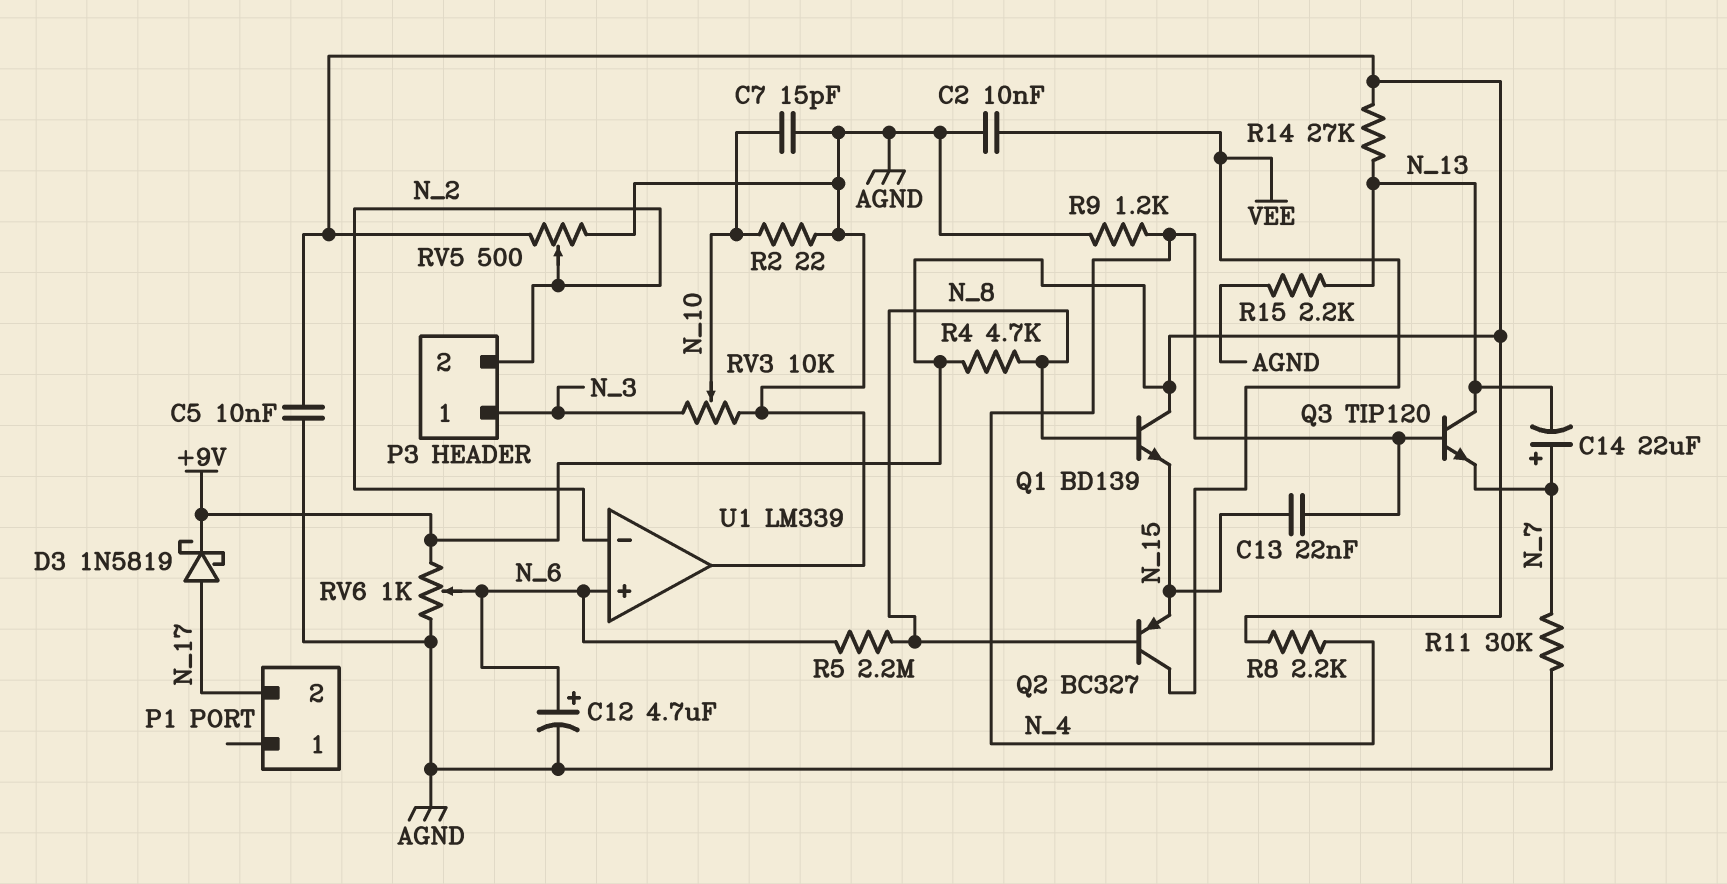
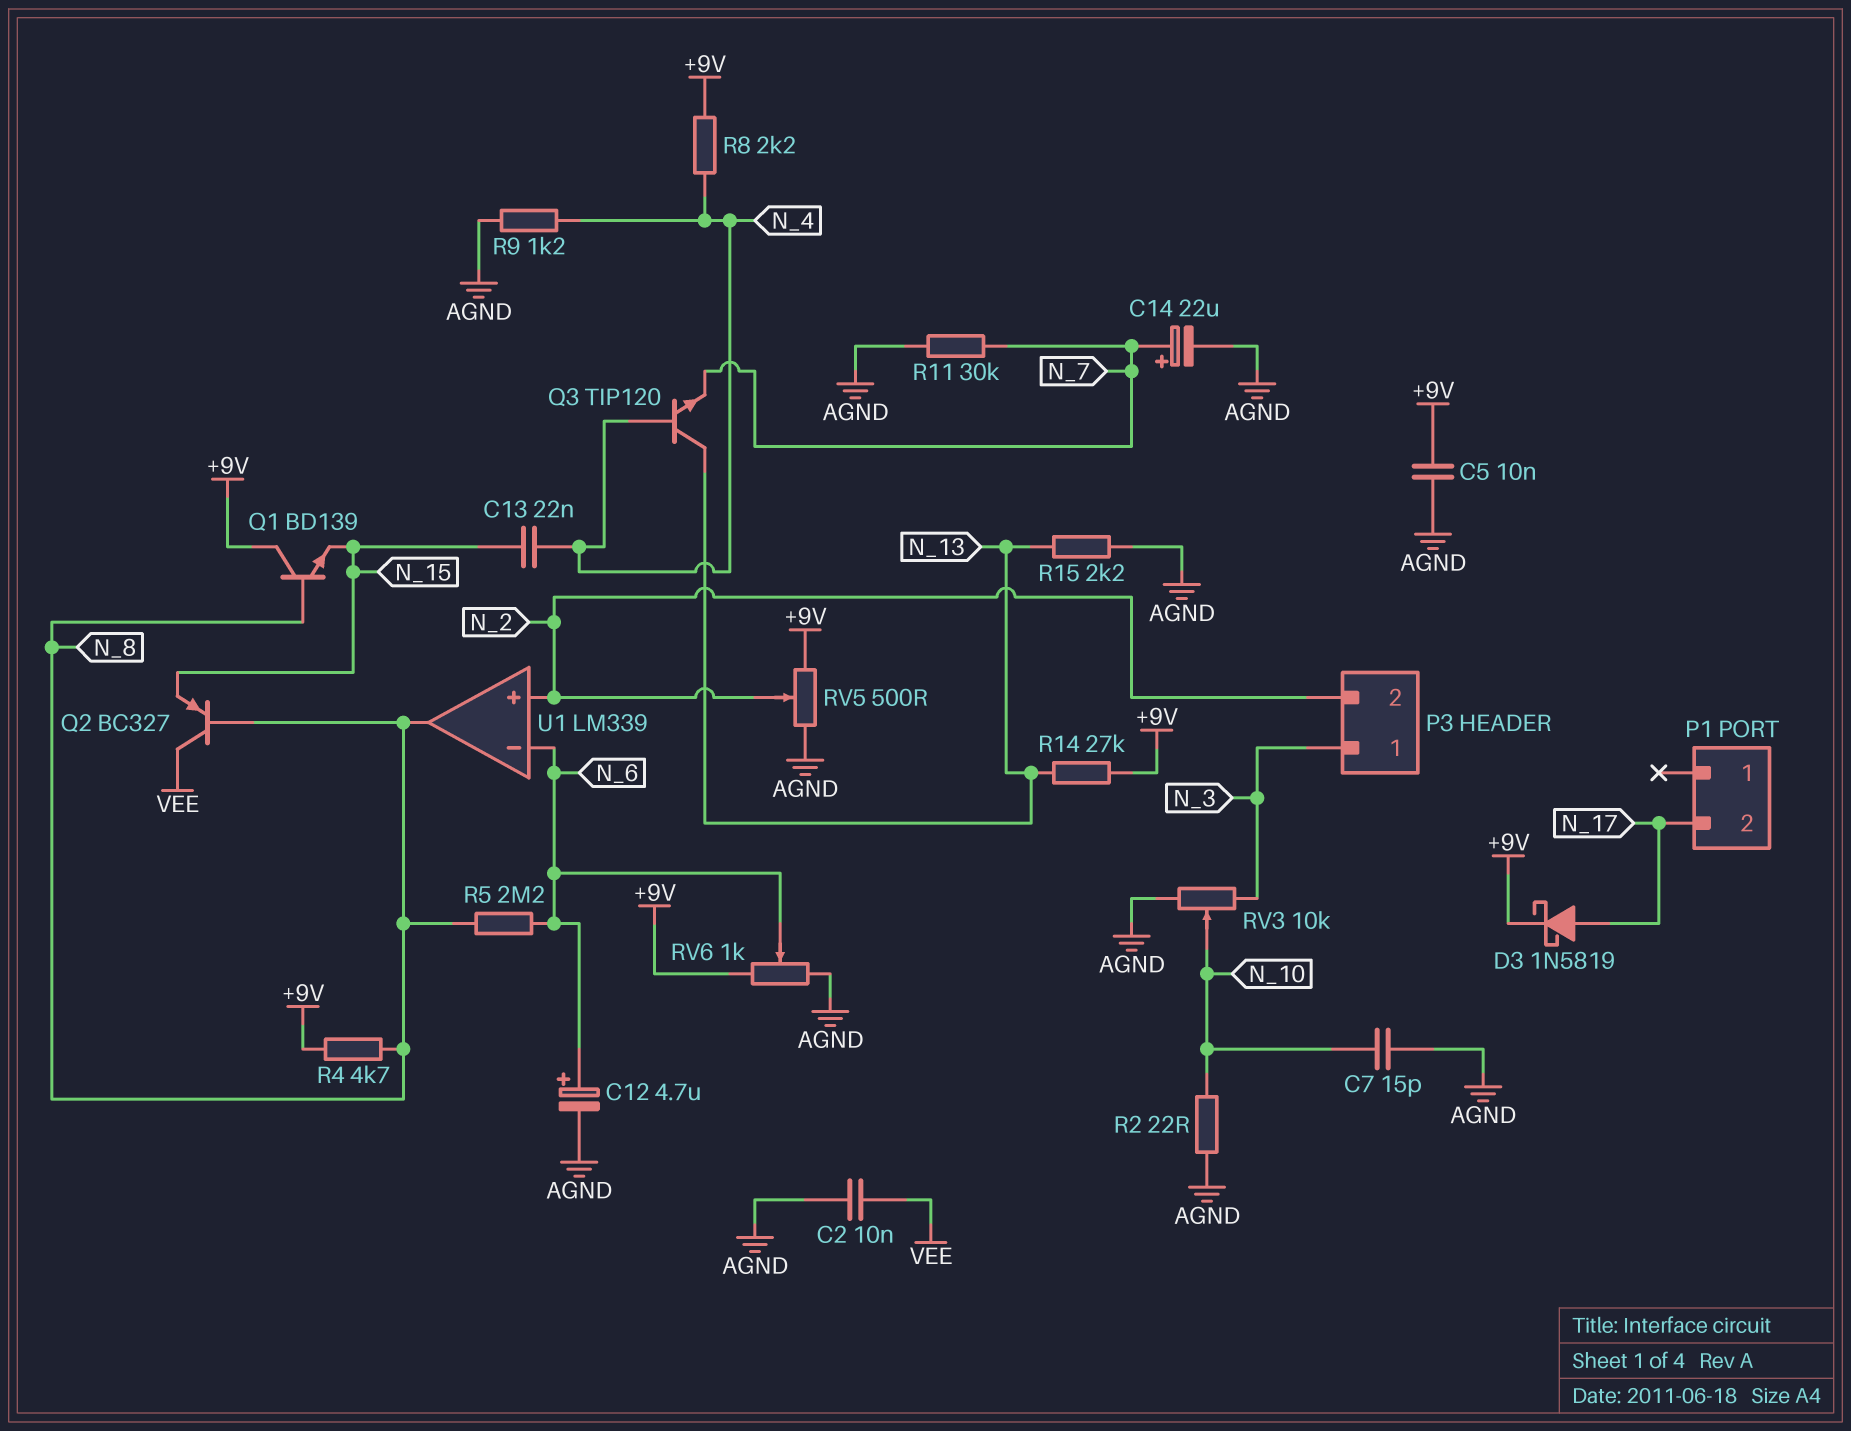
C14: 22uF (plus N_7, minus N_13) -> 22uF (plus N_7, minus AGND)
U1 pin in+: N_6 -> N_2
U1 pin in-: N_2 -> N_6
U1 pin out: AGND -> N_8

